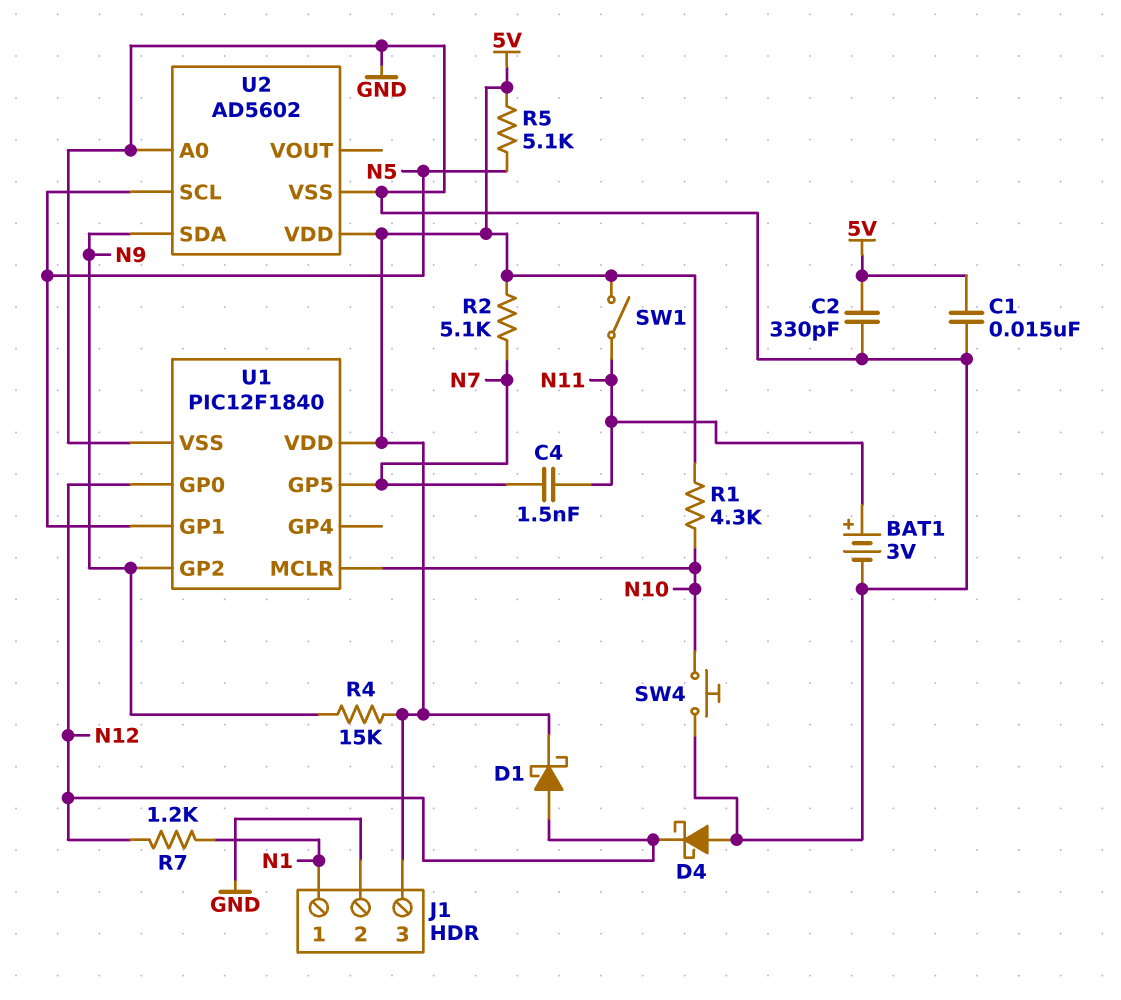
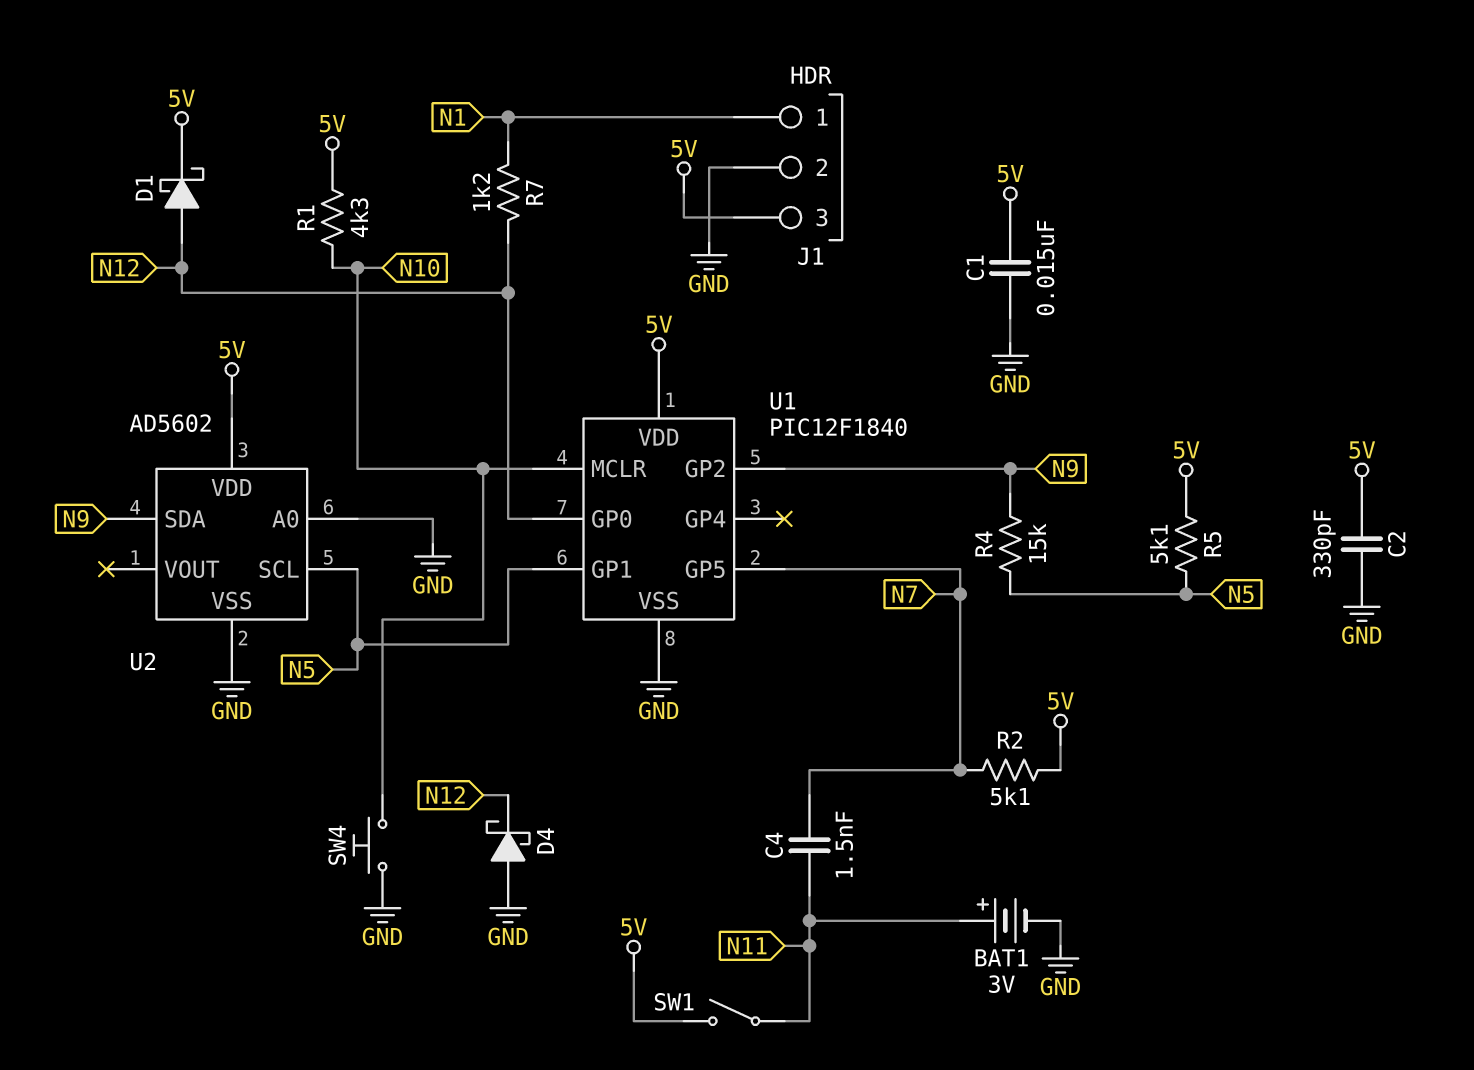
R4: 15k (5V, N9) -> 15k (N5, N9)

